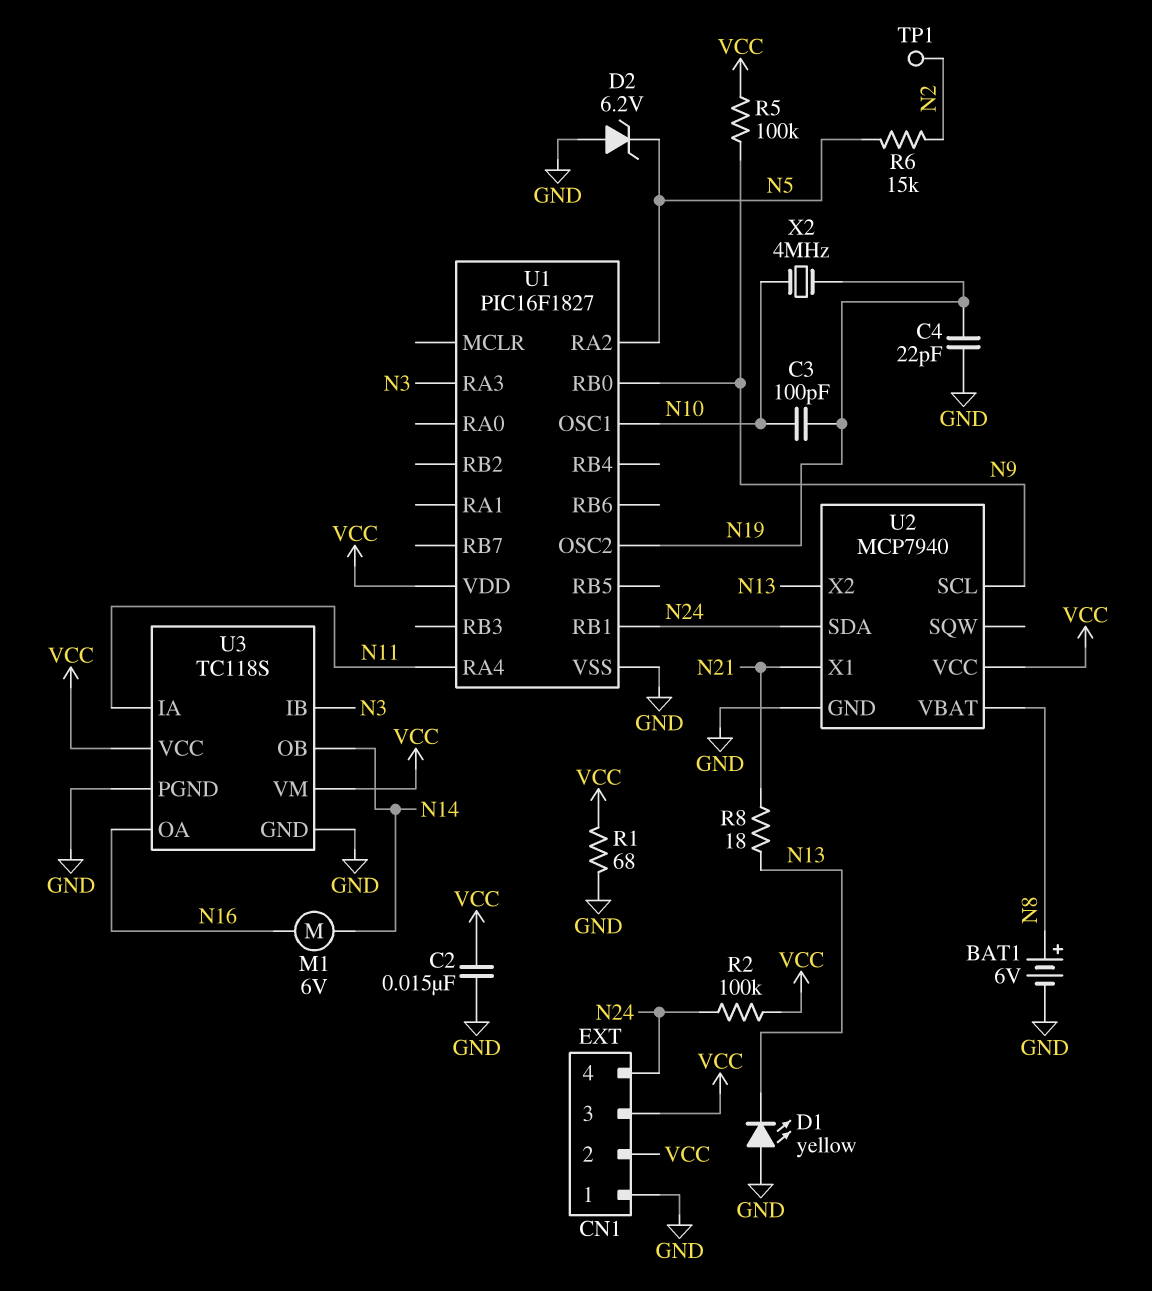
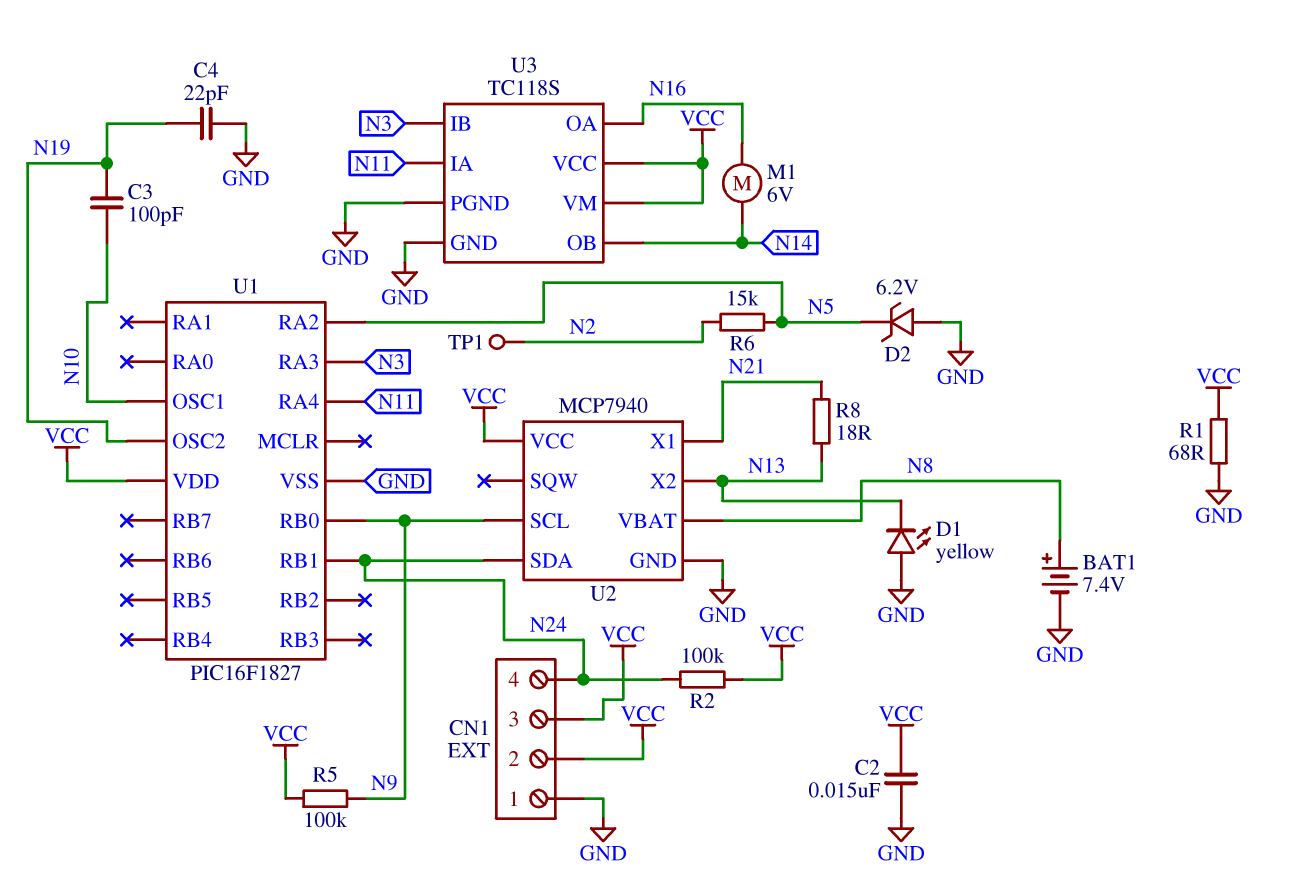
BAT1: 6V (plus N8, minus GND) -> 7.4V (plus N8, minus GND)
X2: 4MHz (N10, N19) -> none

